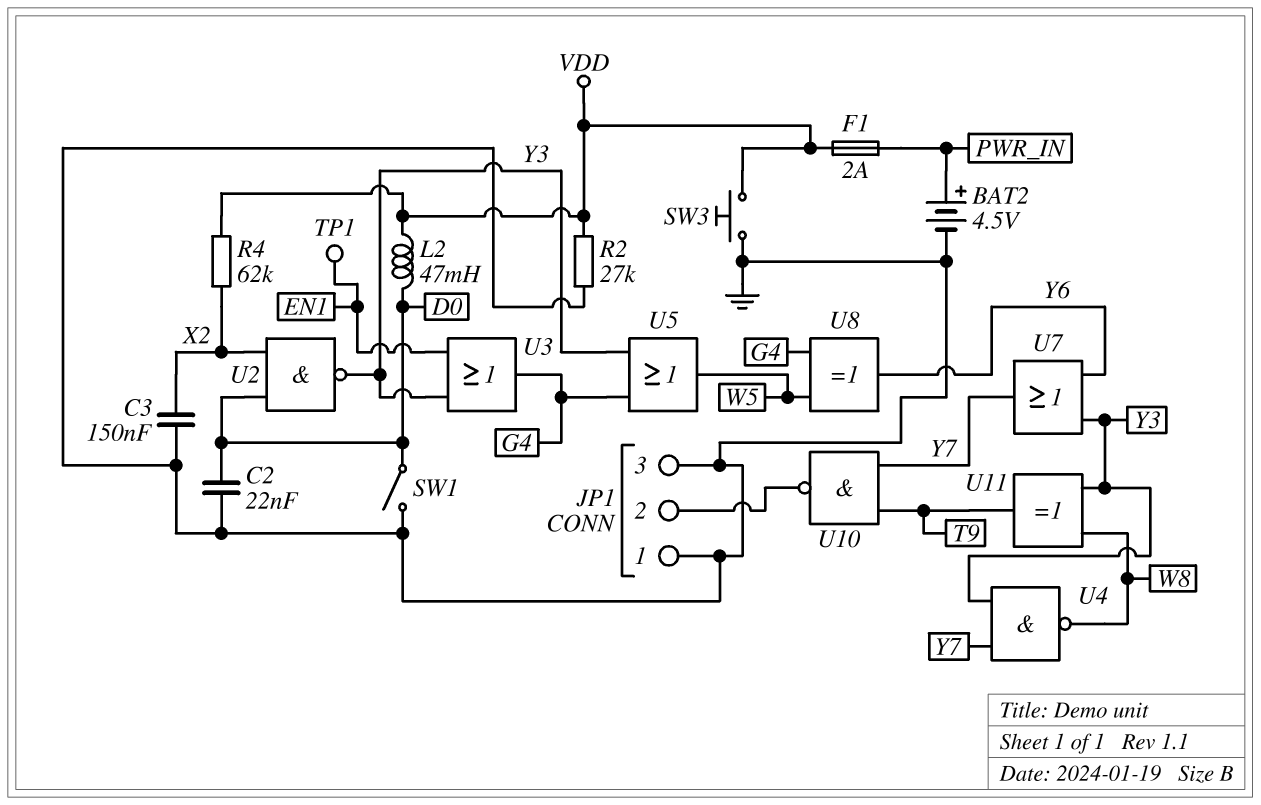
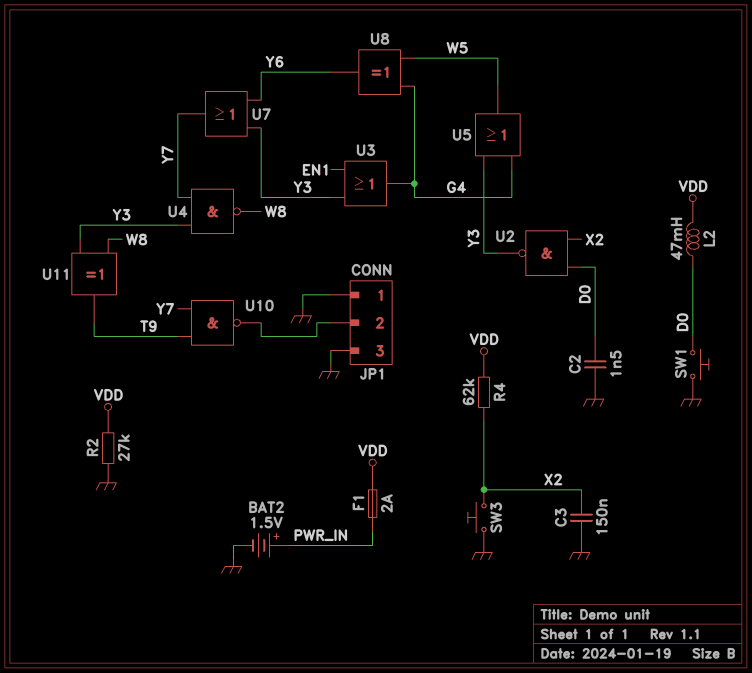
BAT2: 4.5V (plus PWR_IN, minus GND) -> 1.5V (plus PWR_IN, minus GND)
C2: 22nF (D0, GND) -> 1.5nF (D0, GND)
SW1: switch (D0, GND) -> button (D0, GND)
SW3: button (GND, VDD) -> button (GND, X2)
TP1: test point (EN1) -> none

